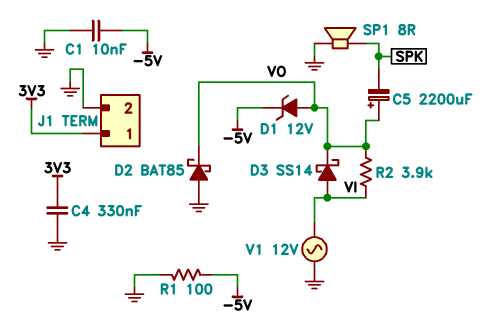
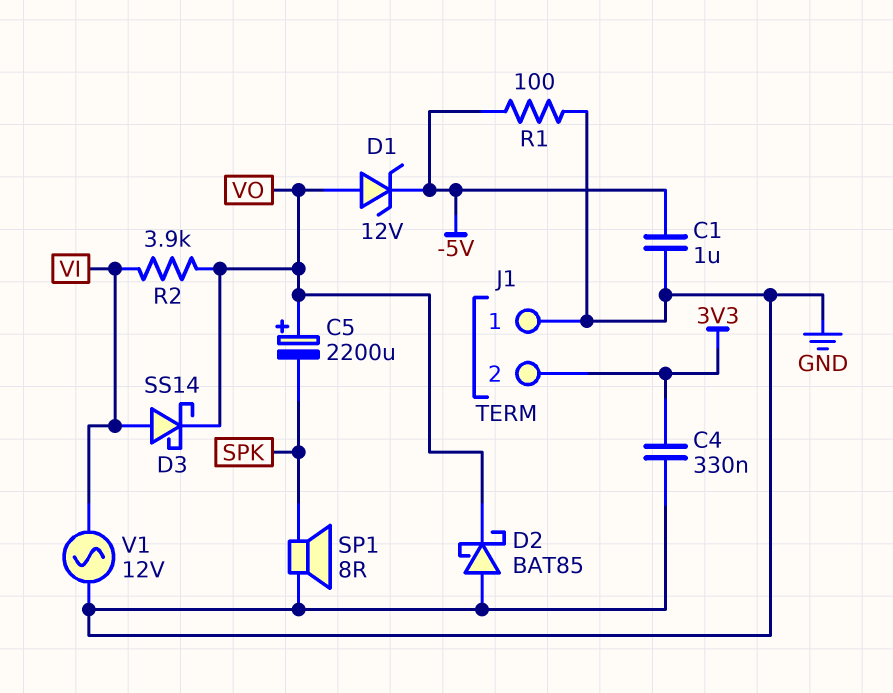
C1: 10nF (-5V, GND) -> 1uF (-5V, GND)
J1 pin 1: 3V3 -> GND
J1 pin 2: GND -> 3V3

